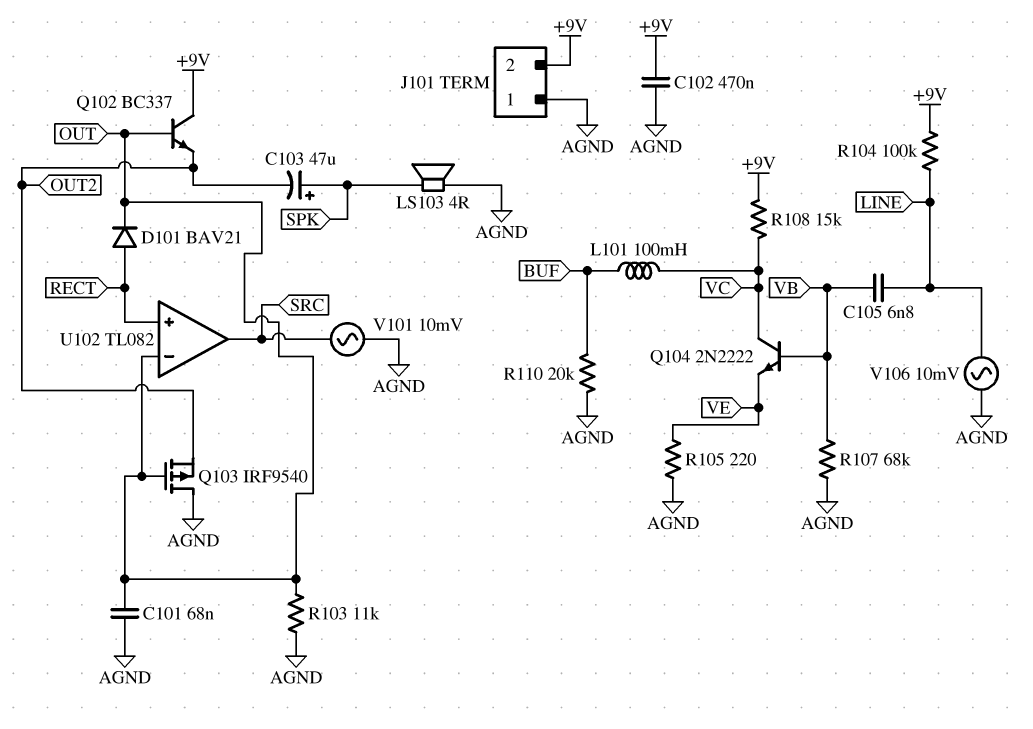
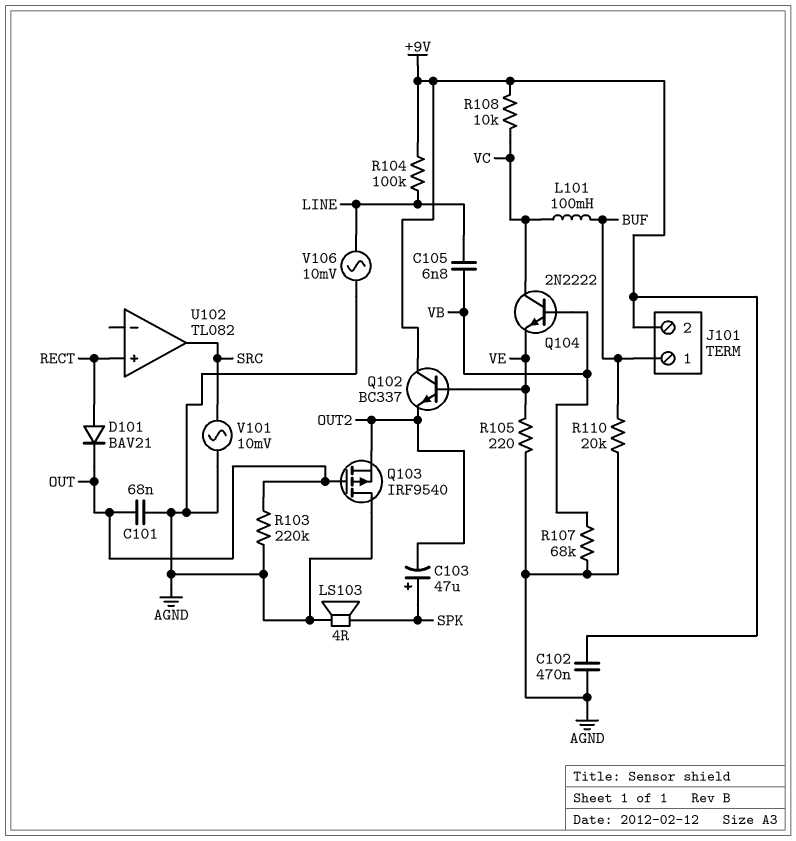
J101 pin 1: AGND -> BUF
Q102: NPN BC337 (B OUT, C +9V, E OUT2) -> NPN BC337 (B VE, C +9V, E OUT2)
R103: 11k (AGND, OUT) -> 220k (AGND, OUT)
R108: 15k (+9V, VC) -> 10k (+9V, VC)
U102 pin in-: OUT -> none

